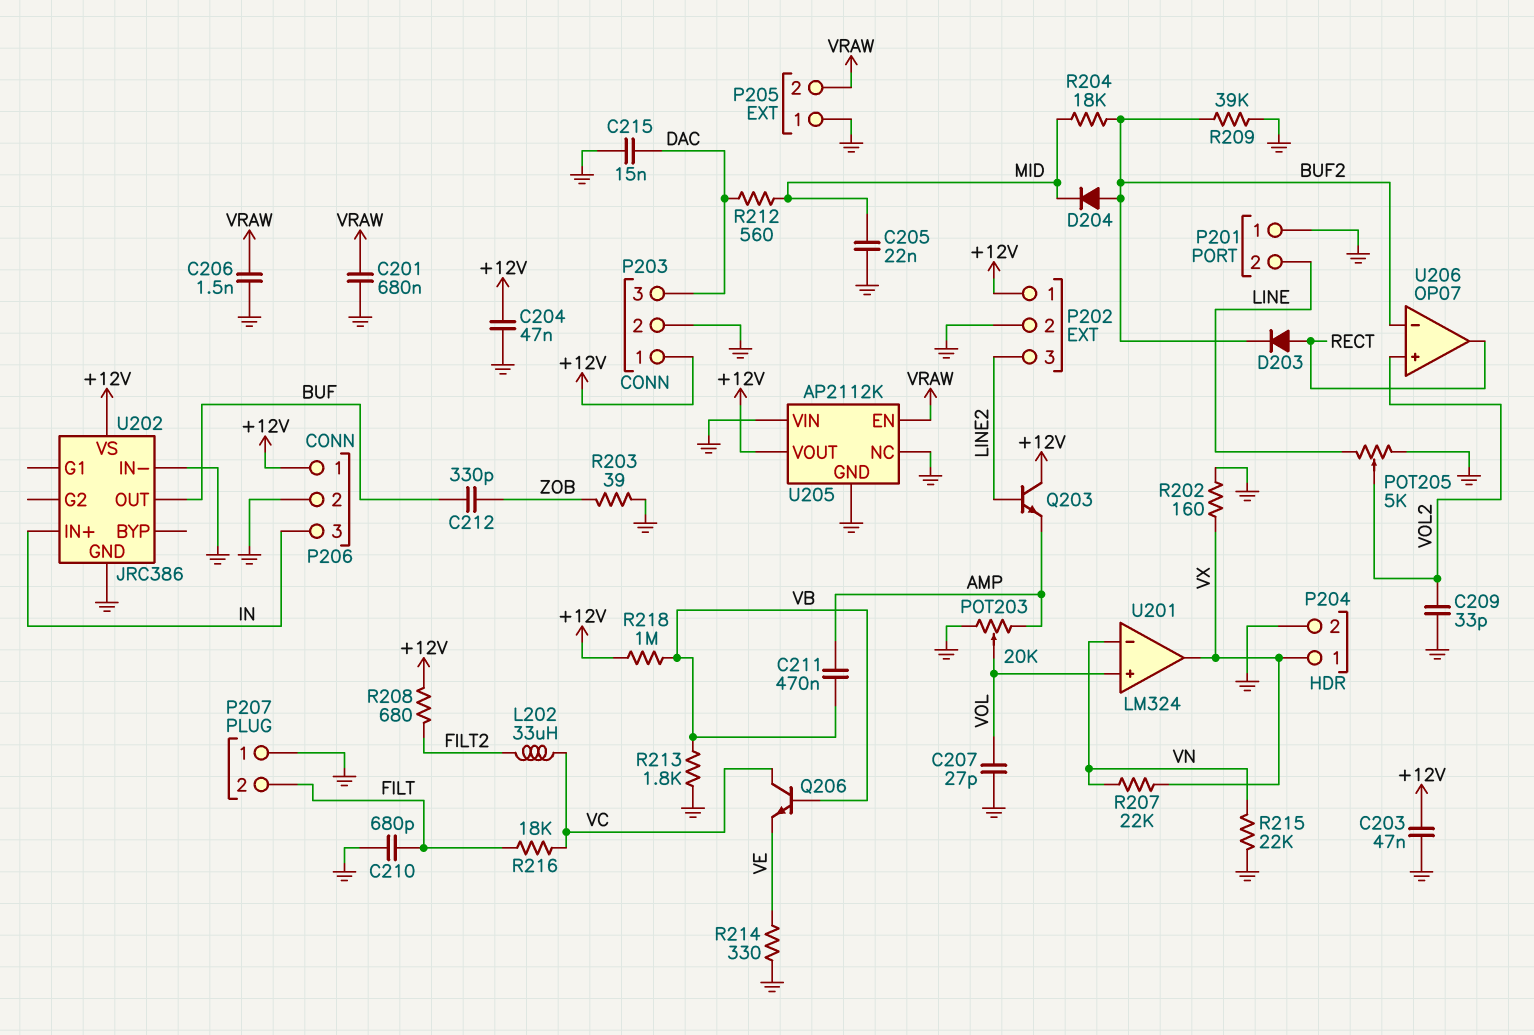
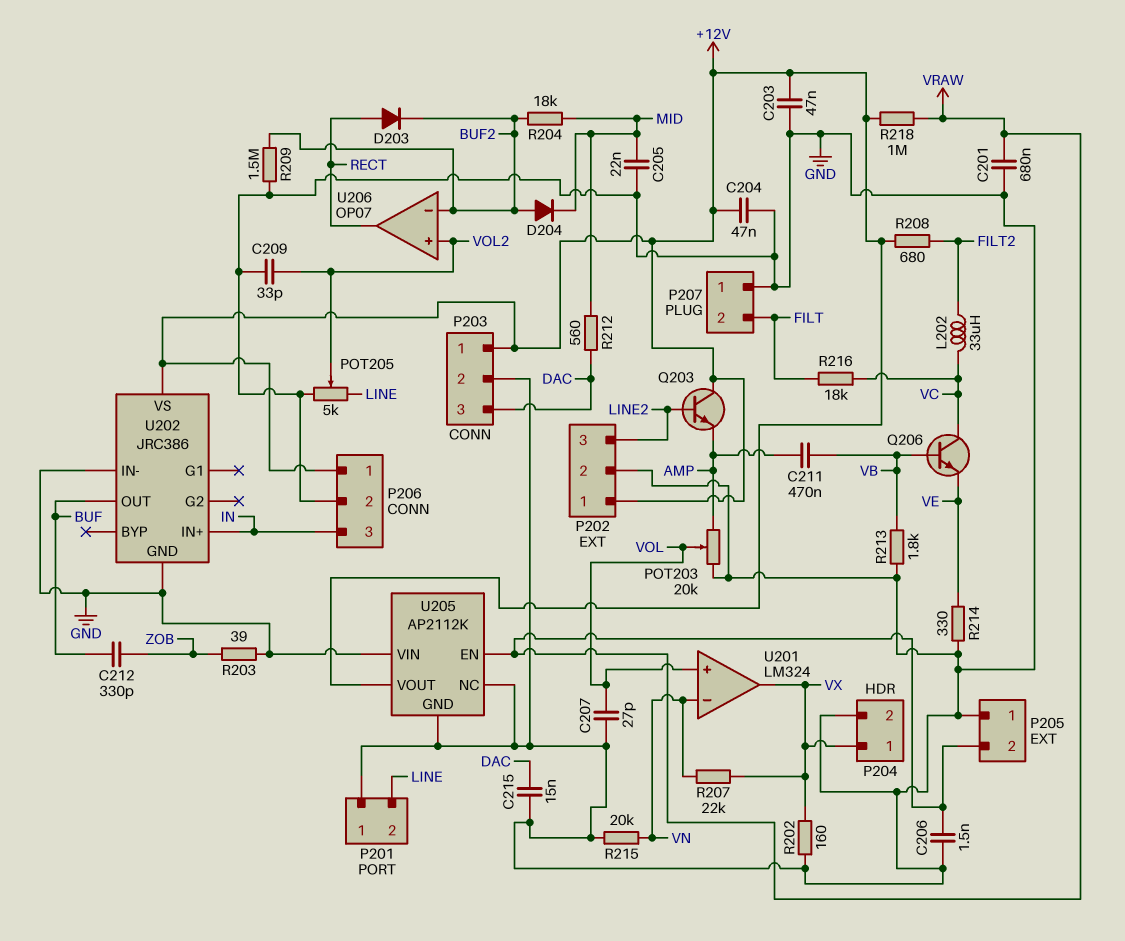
C210: 680pF (FILT, GND) -> none
R209: 39k (BUF2, GND) -> 1.5M (BUF2, GND)
R215: 22k (GND, VN) -> 20k (GND, VN)
R218: 1M (+12V, VB) -> 1M (+12V, VRAW)

